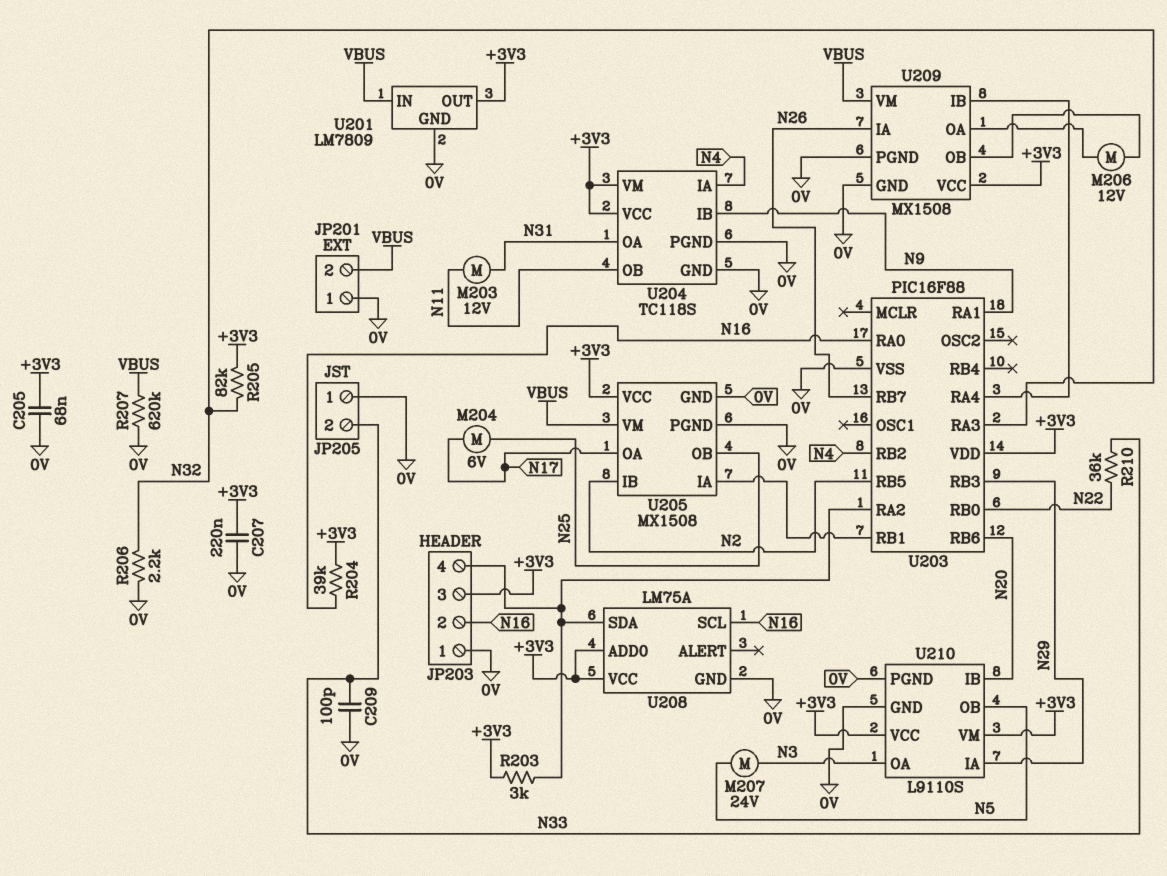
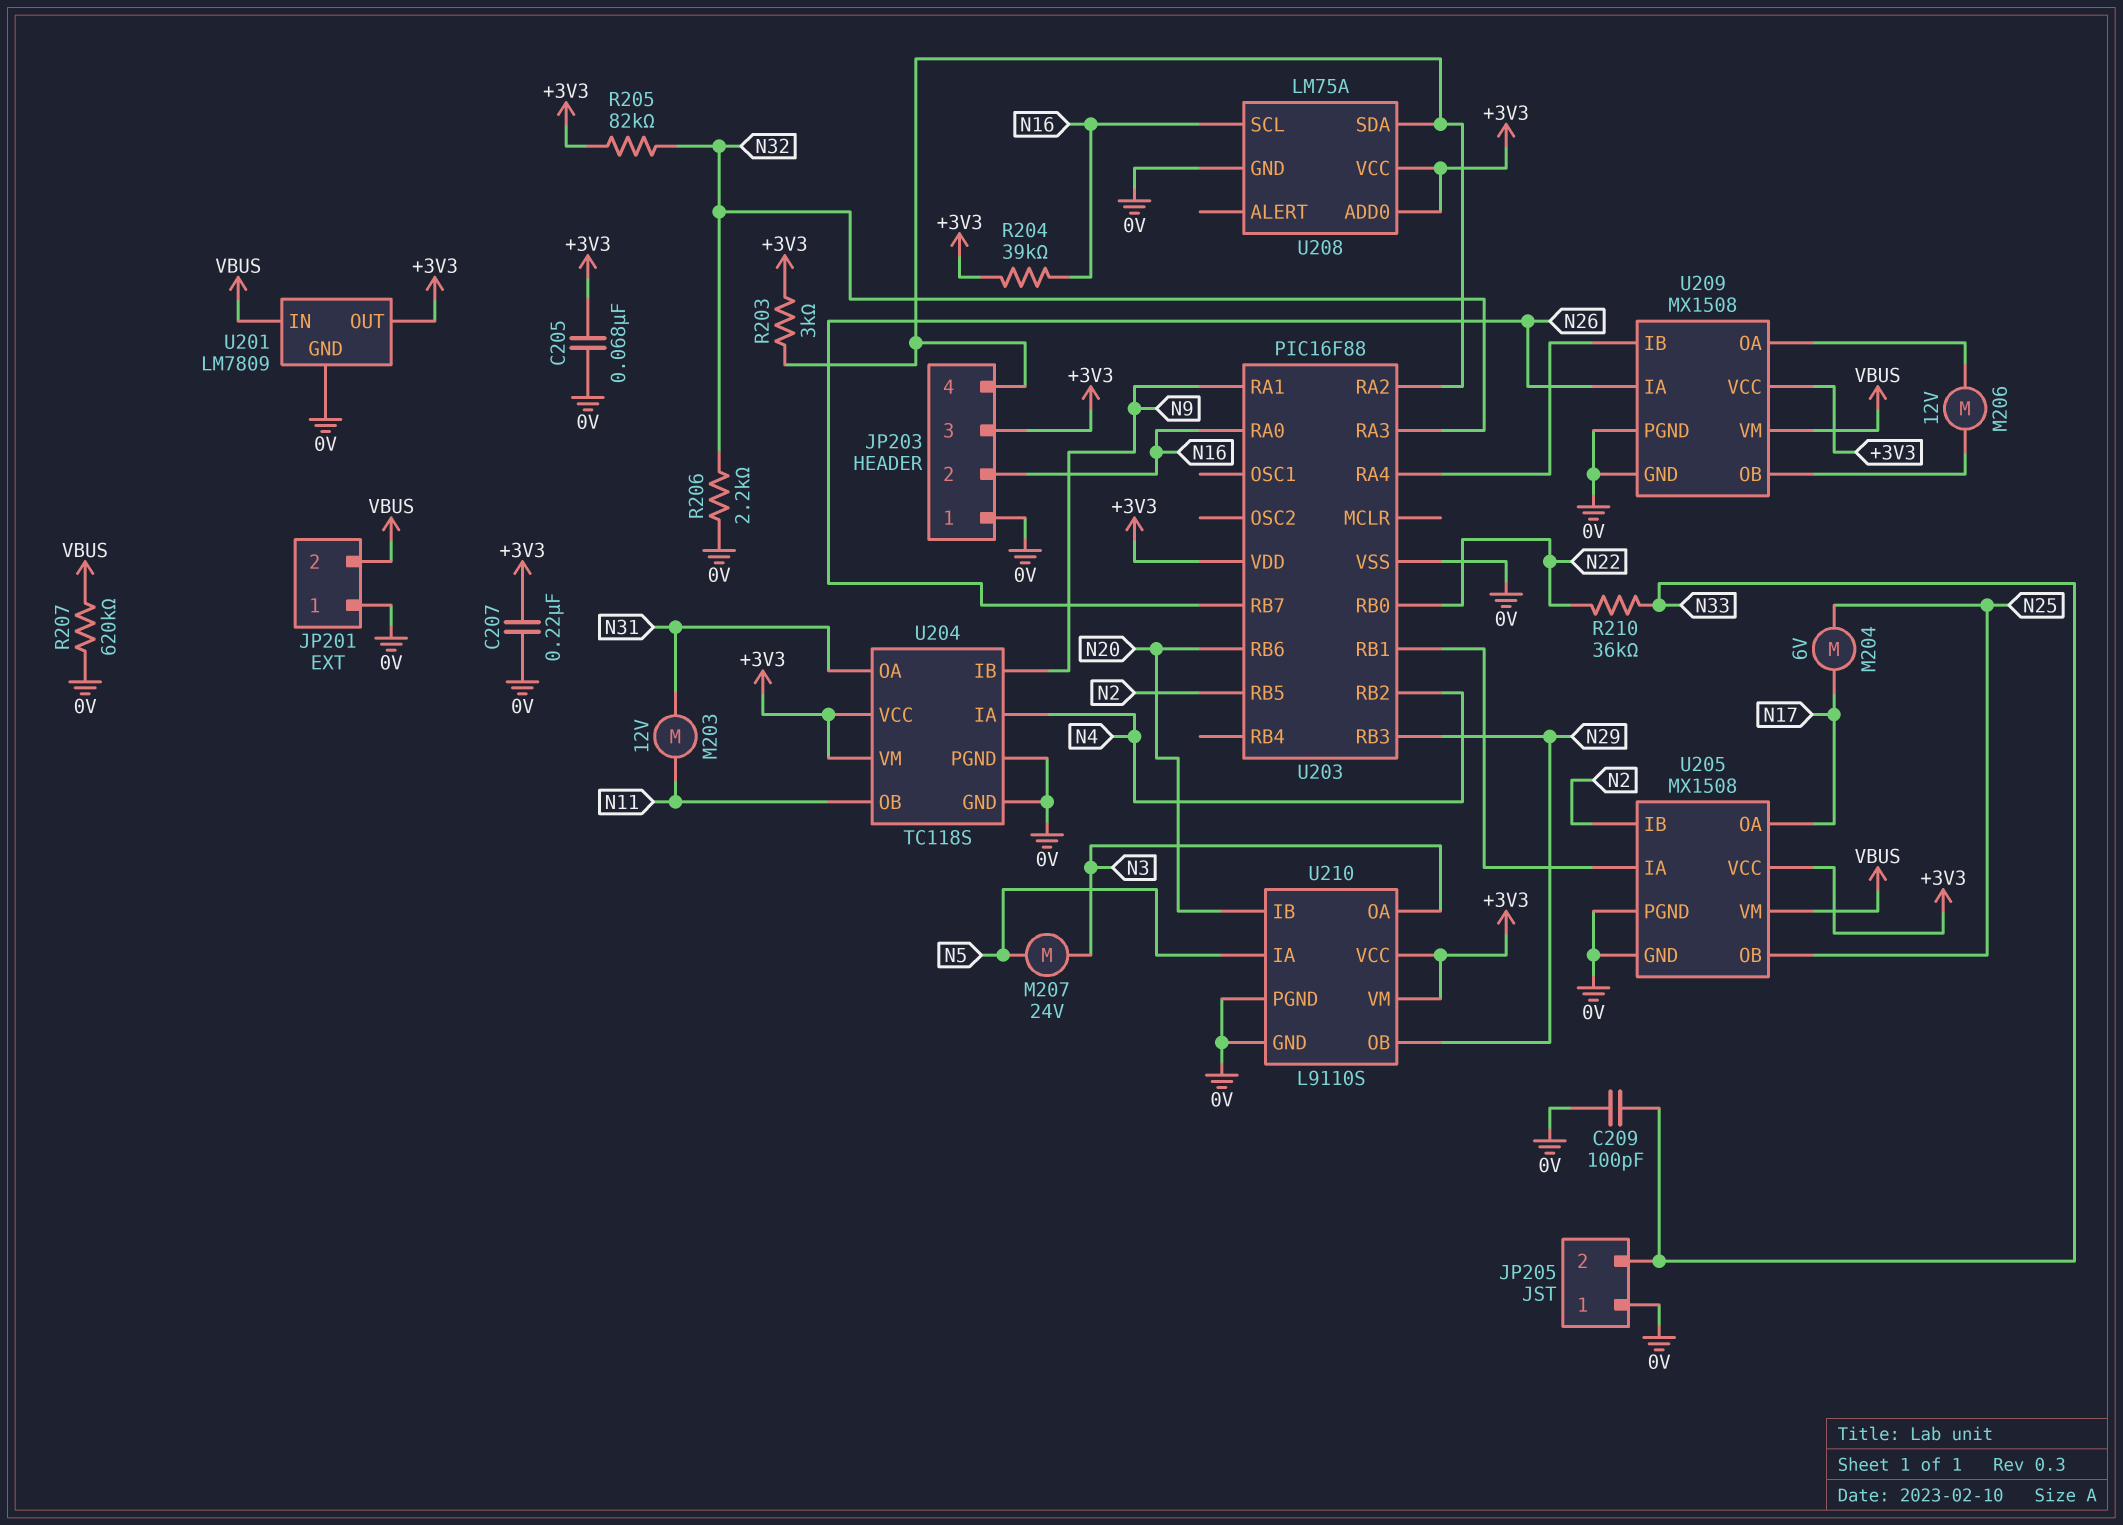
U210 pin IA: N29 -> N5
U210 pin OB: N5 -> N29

